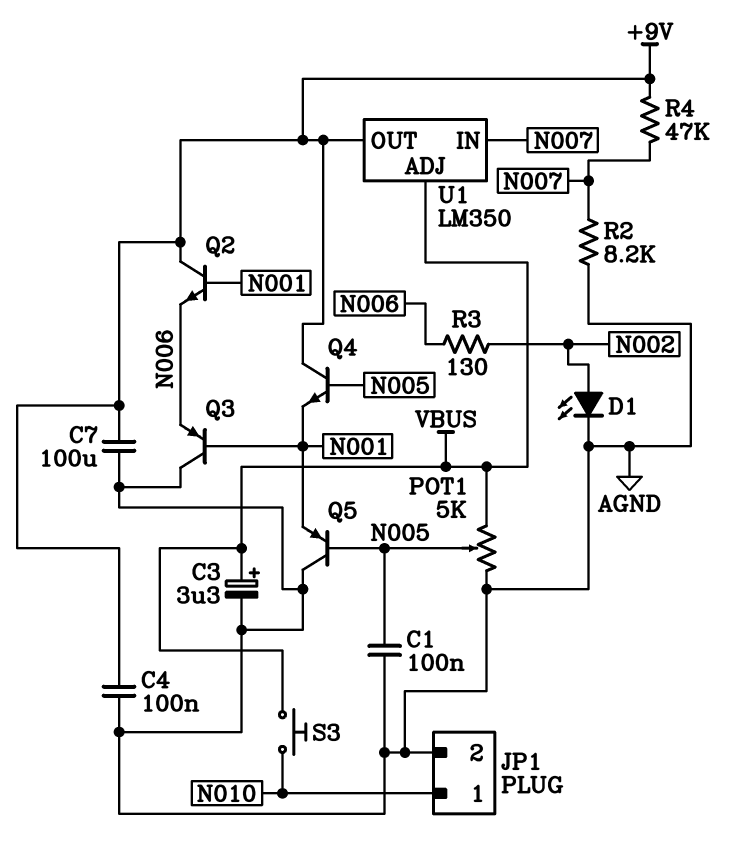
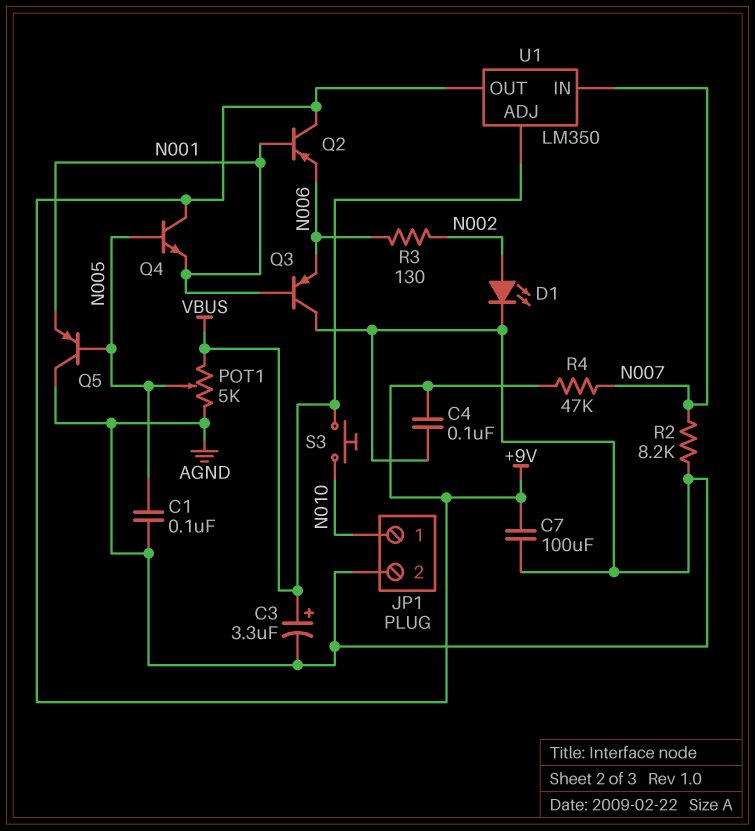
Q2: NPN (B N001, C +9V, E N006) -> PNP (B N001, C +9V, E N006)

